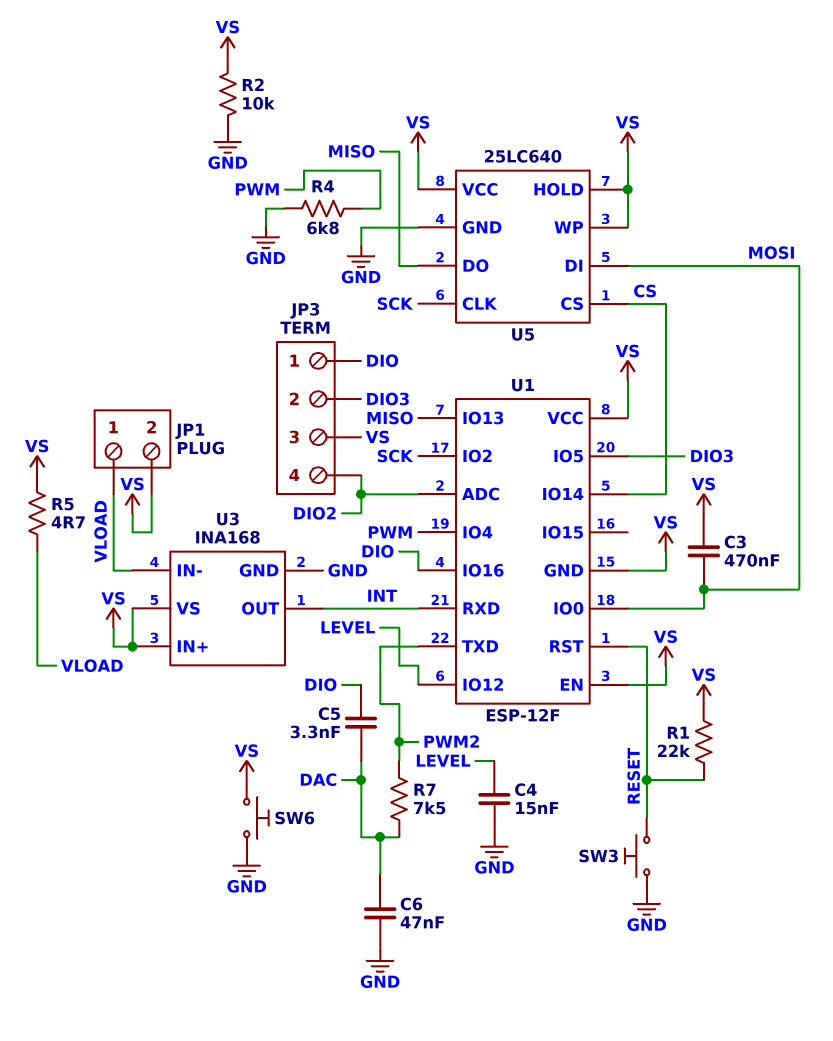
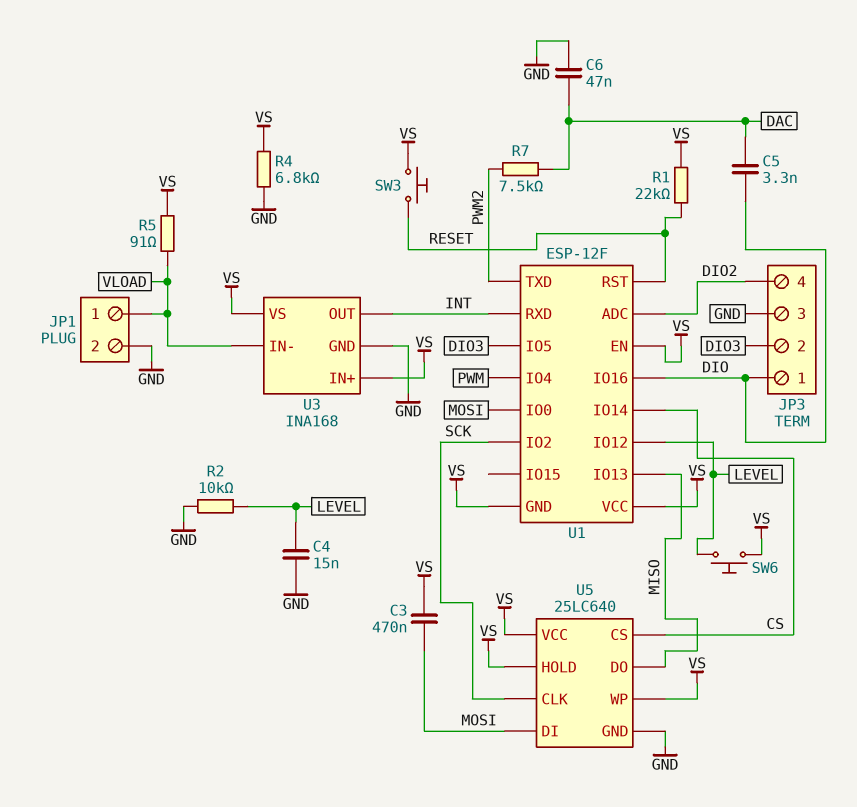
JP1 pin 2: VS -> GND
JP3 pin 3: VS -> GND
R2: 10k (GND, VS) -> 10k (GND, LEVEL)
R4: 6.8k (GND, PWM) -> 6.8k (GND, VS)
R5: 4.7 (VLOAD, VS) -> 91 (VLOAD, VS)
SW3: button (GND, RESET) -> button (RESET, VS)
SW6: button (GND, VS) -> button (LEVEL, VS)

